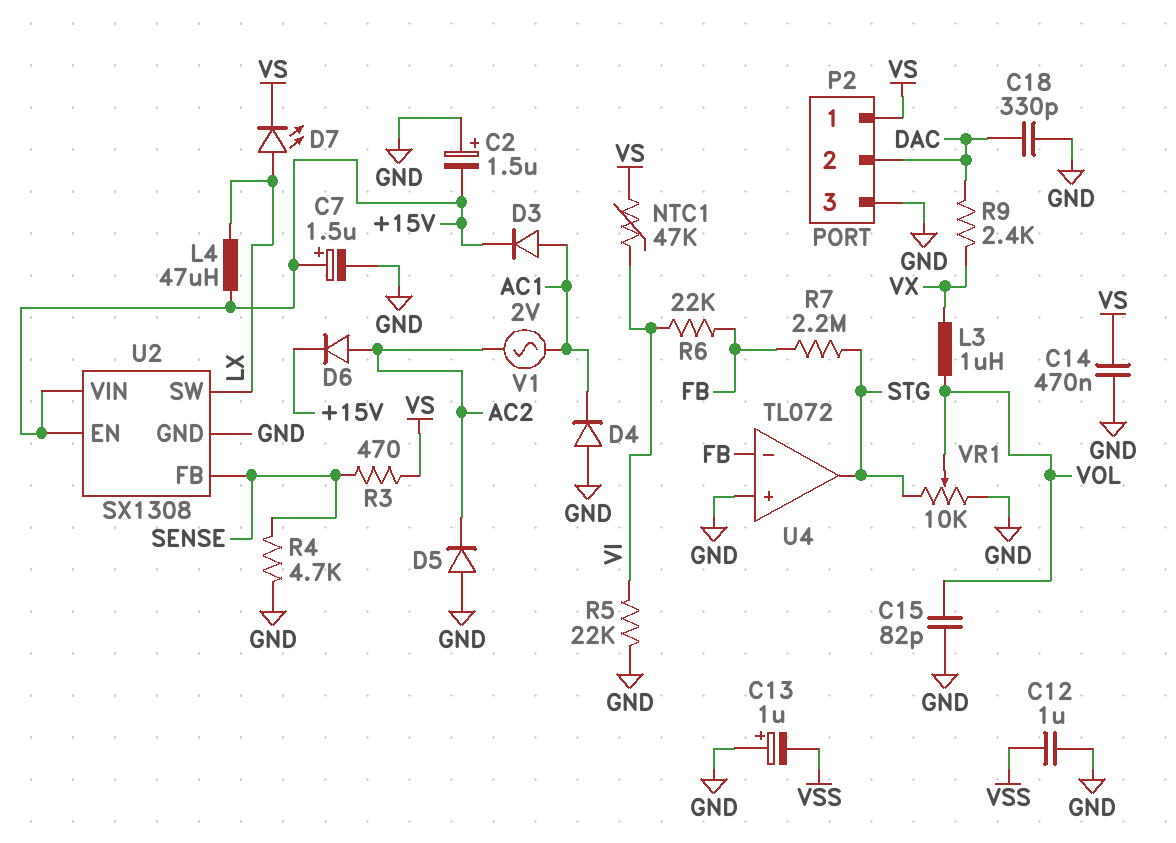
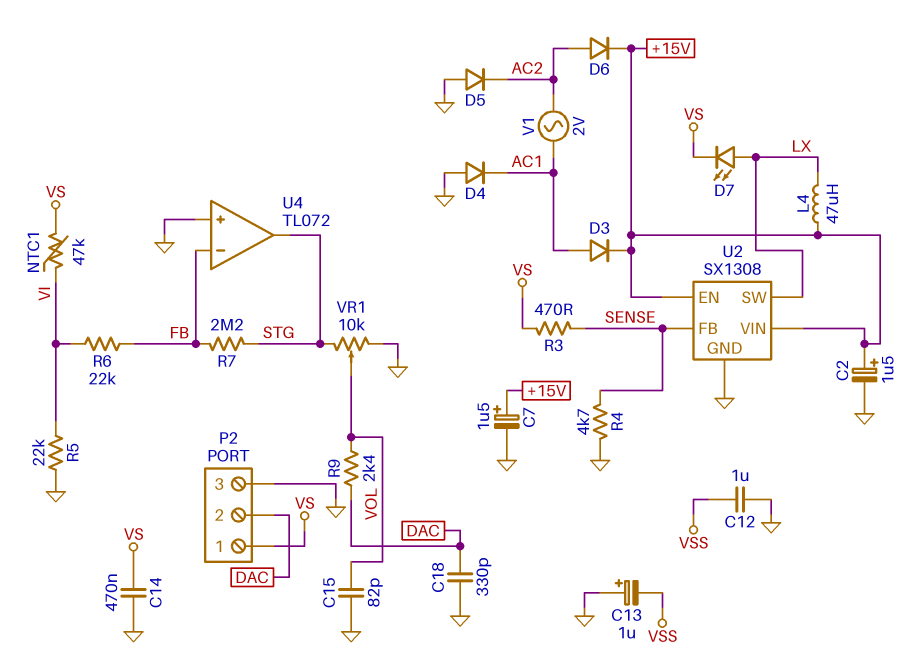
C2: 1.5uF (plus GND, minus +15V) -> 1.5uF (plus +15V, minus GND)
L3: 1uH (VOL, VX) -> none
R9: 2.4k (DAC, VX) -> 2.4k (DAC, VOL)

